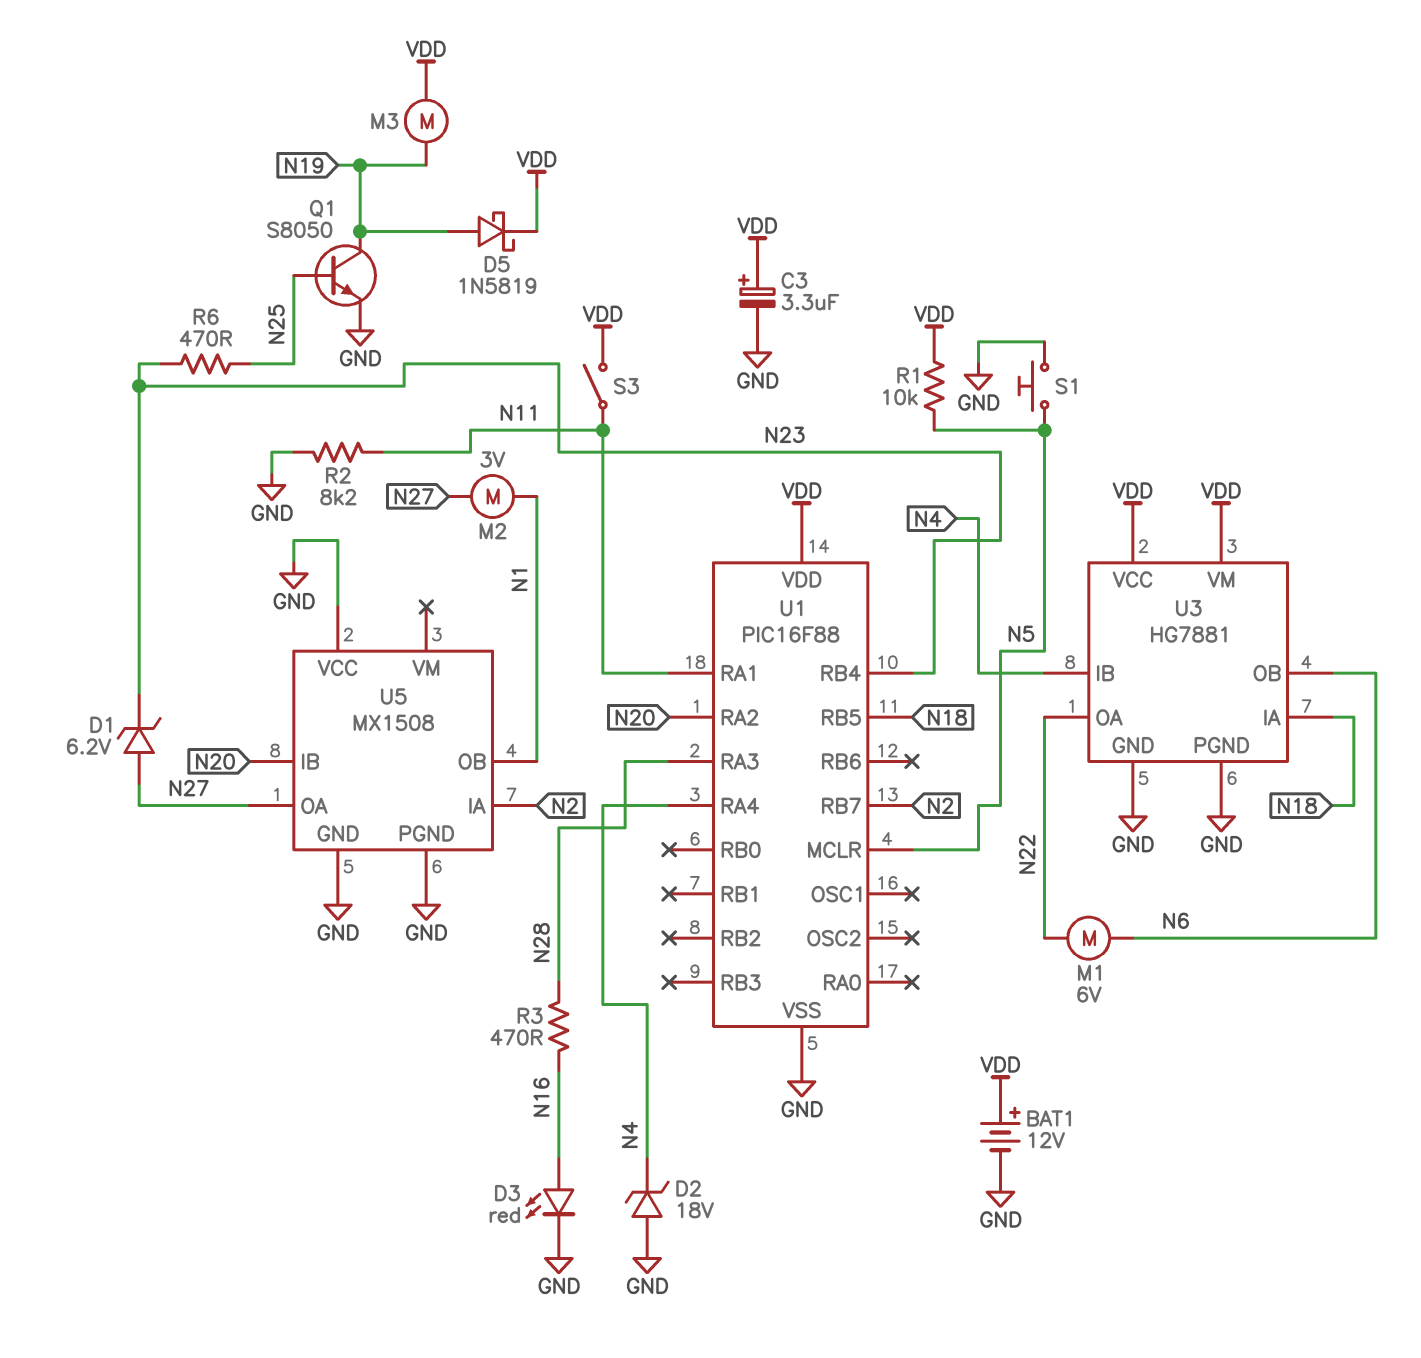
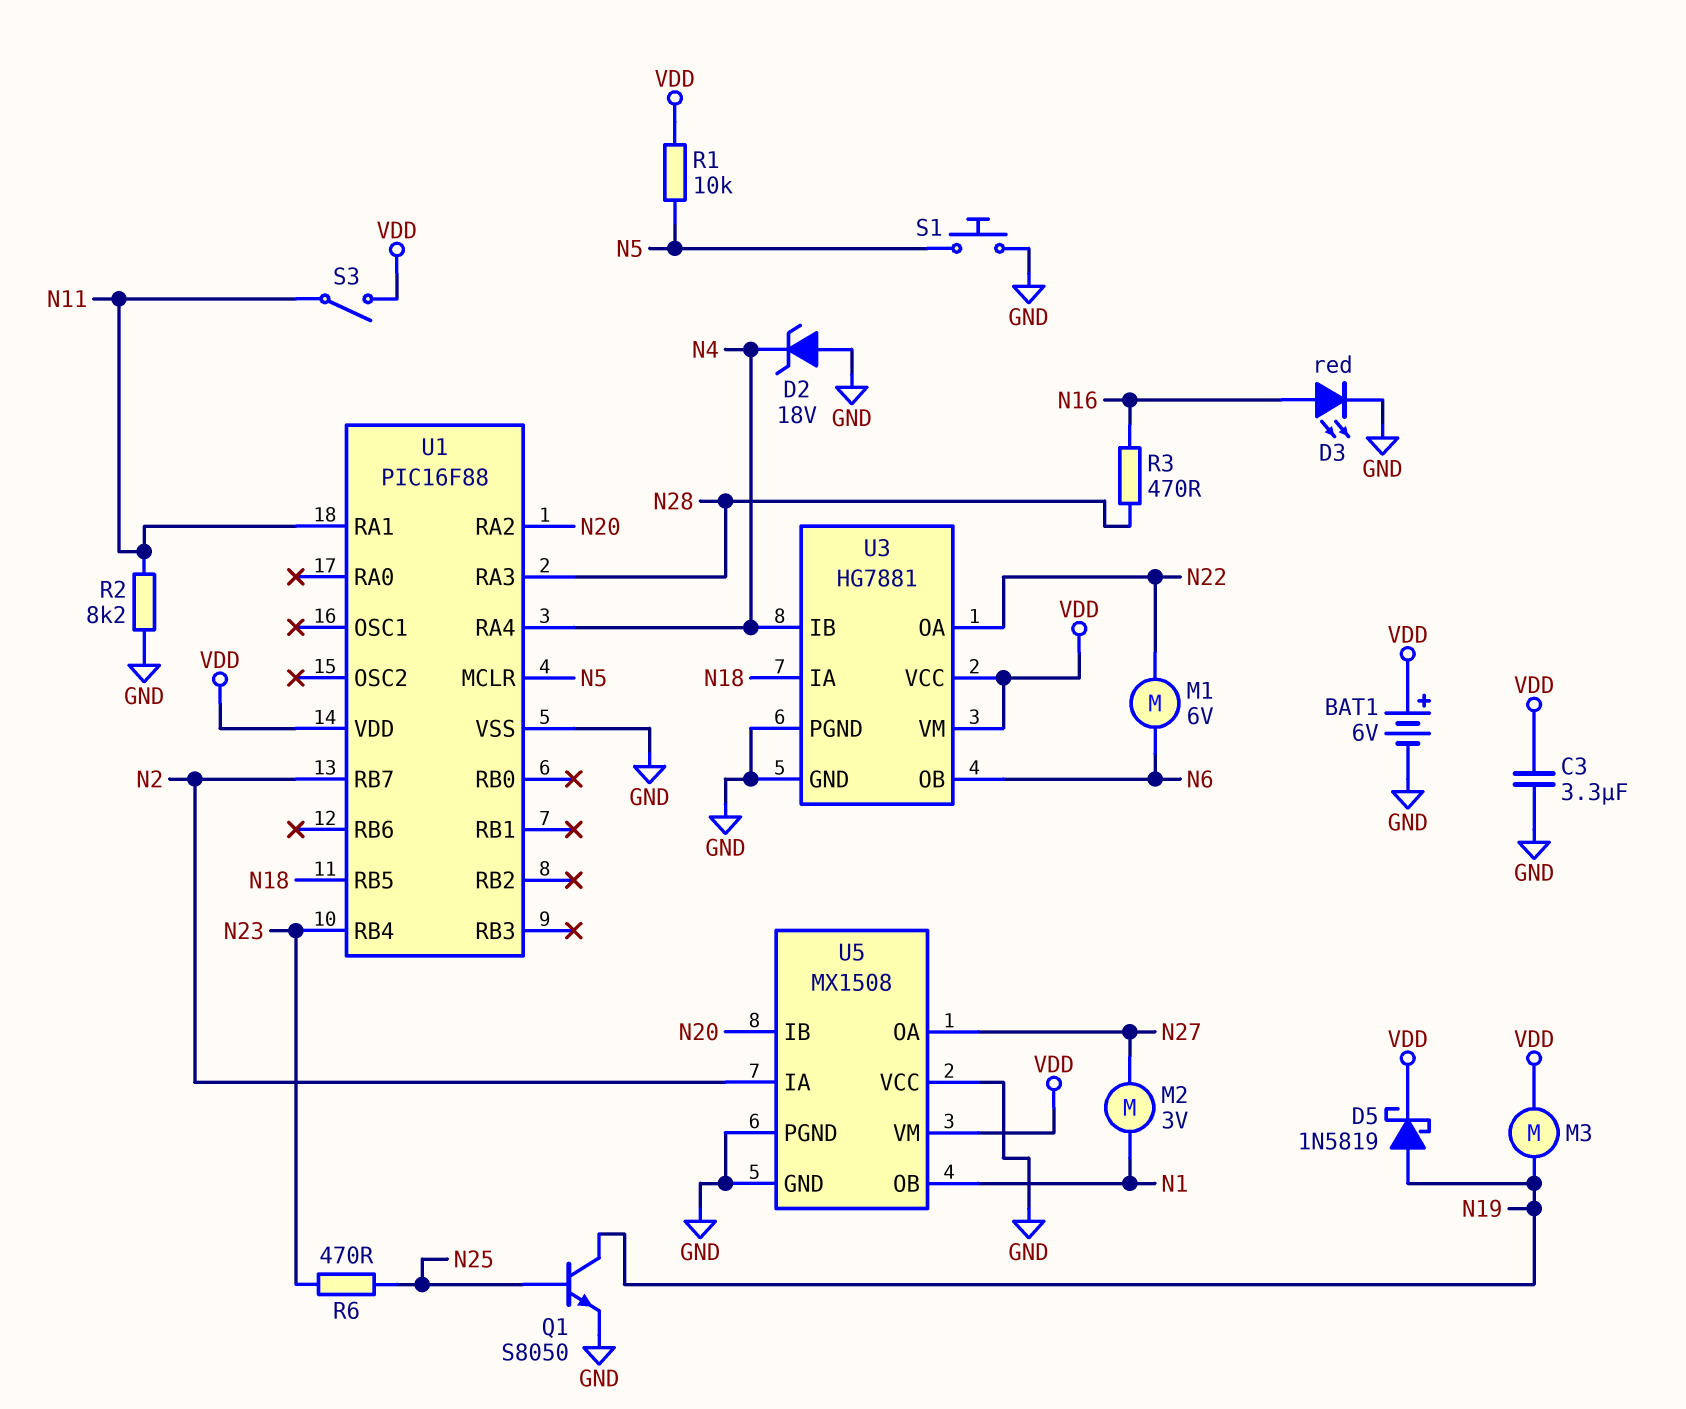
BAT1: 12V (plus VDD, minus GND) -> 6V (plus VDD, minus GND)
C3: 3.3uF (plus VDD, minus GND) -> 3.3uF (GND, VDD)
D1: zener 6.2V (A N27, K N23) -> none
U5 pin VM: none -> VDD

